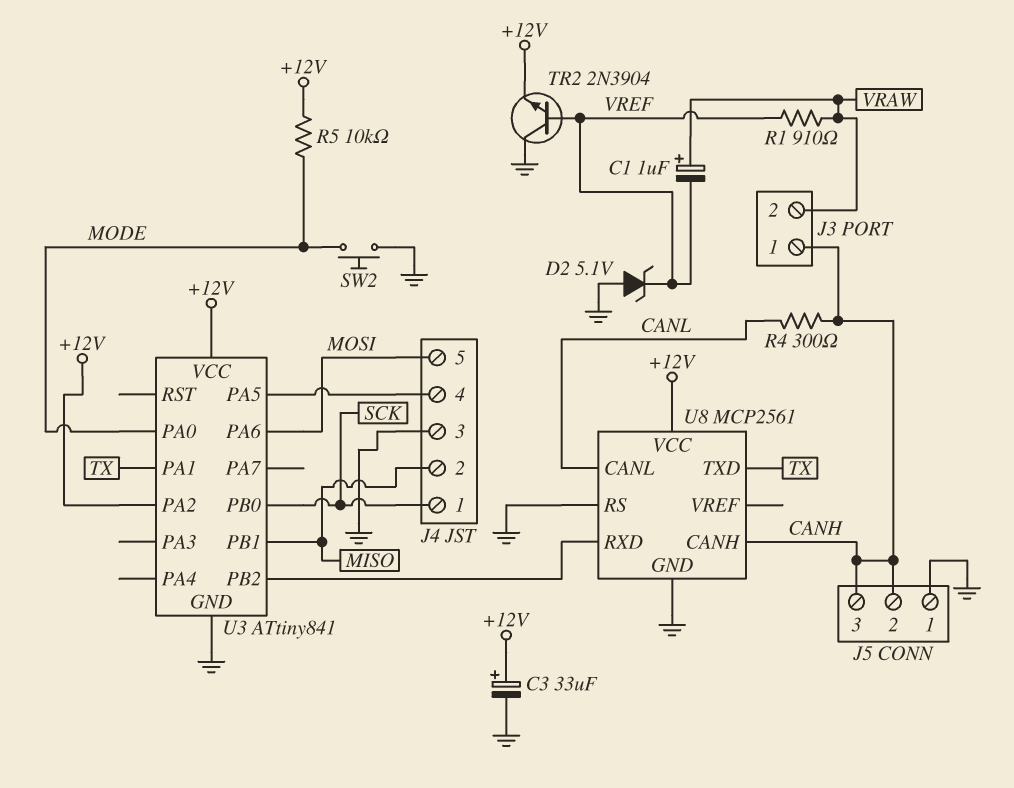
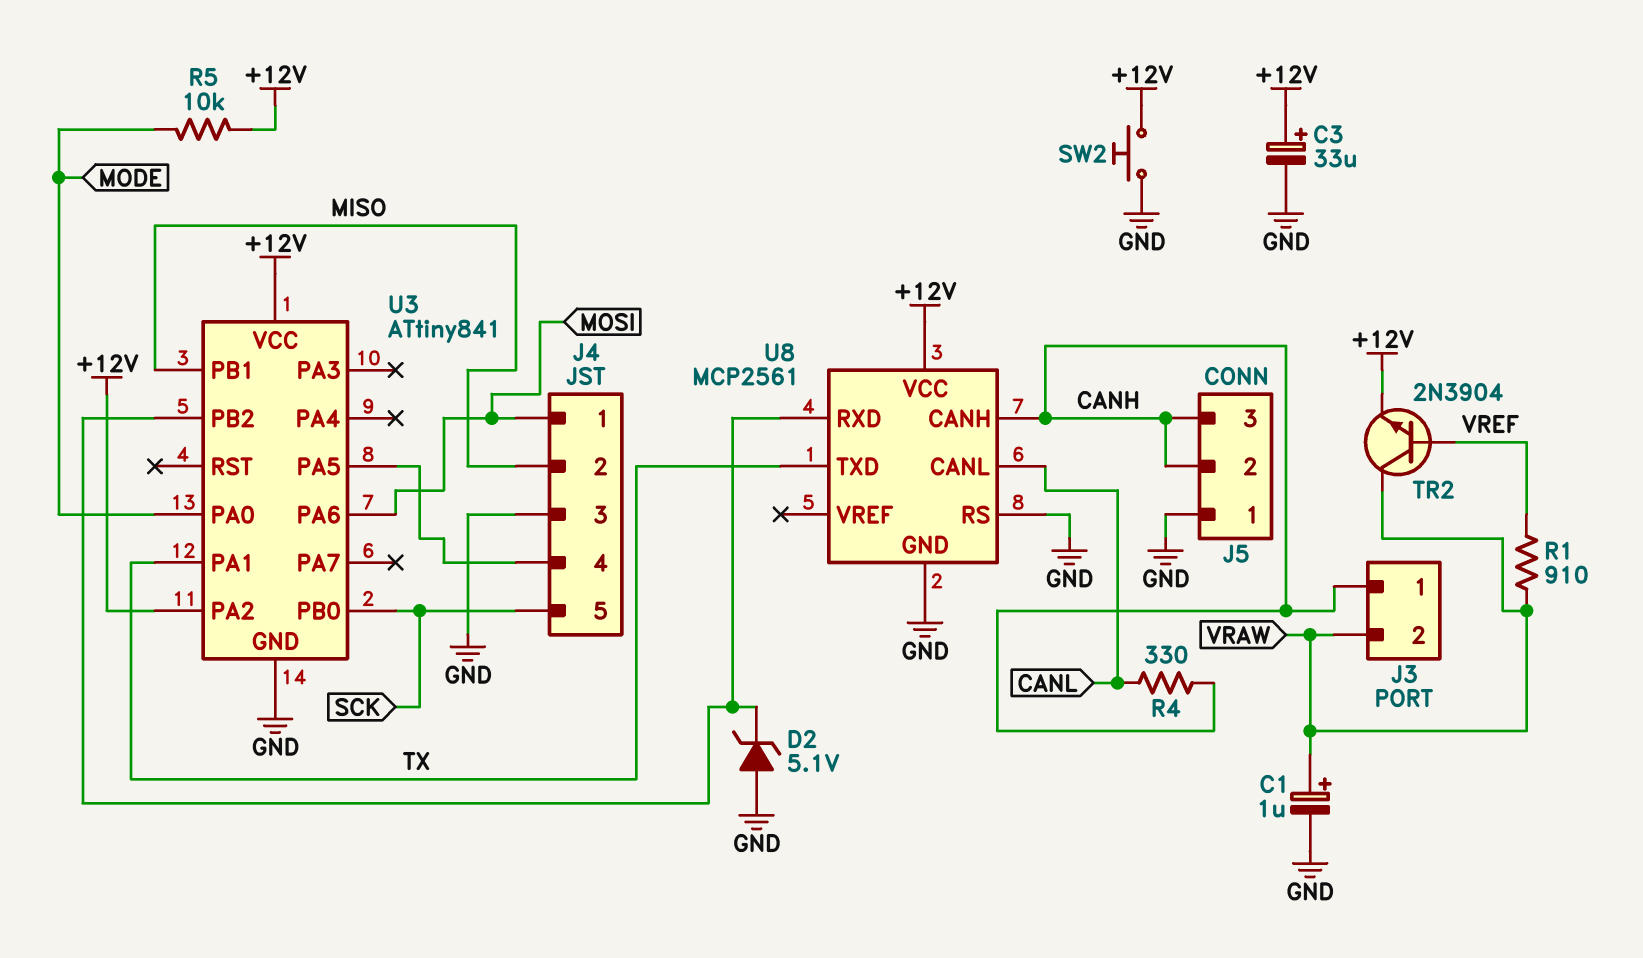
C1: 1uF (plus VRAW, minus VREF) -> 1uF (plus VRAW, minus GND)
D2: zener 5.1V (A GND, K VREF) -> zener 5.1V (A GND, K U3/PB2)
J4 pin 1: SCK -> MOSI
J4 pin 5: MOSI -> SCK
R4: 300 (CANH, CANL) -> 330 (CANH, CANL)
SW2: button (GND, MODE) -> button (+12V, GND)
TR2: NPN 2N3904 (B VREF, C GND, E +12V) -> NPN 2N3904 (B VREF, C VRAW, E +12V)

